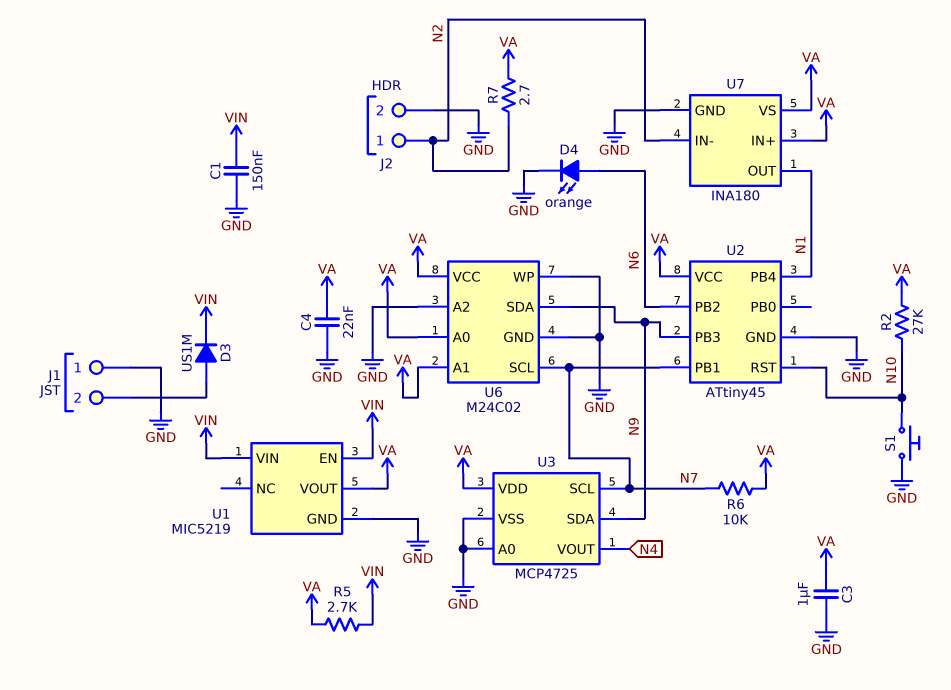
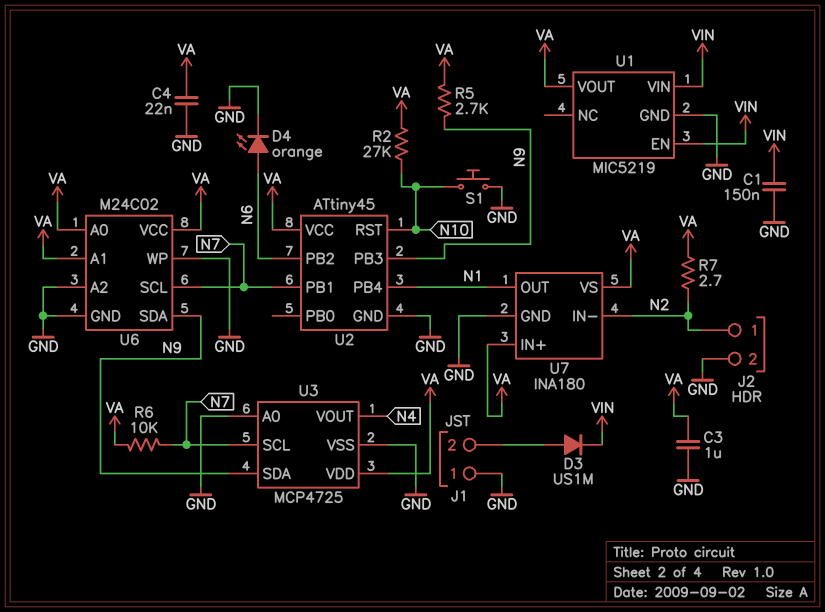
R5: 2.7k (VA, VIN) -> 2.7k (N9, VA)

